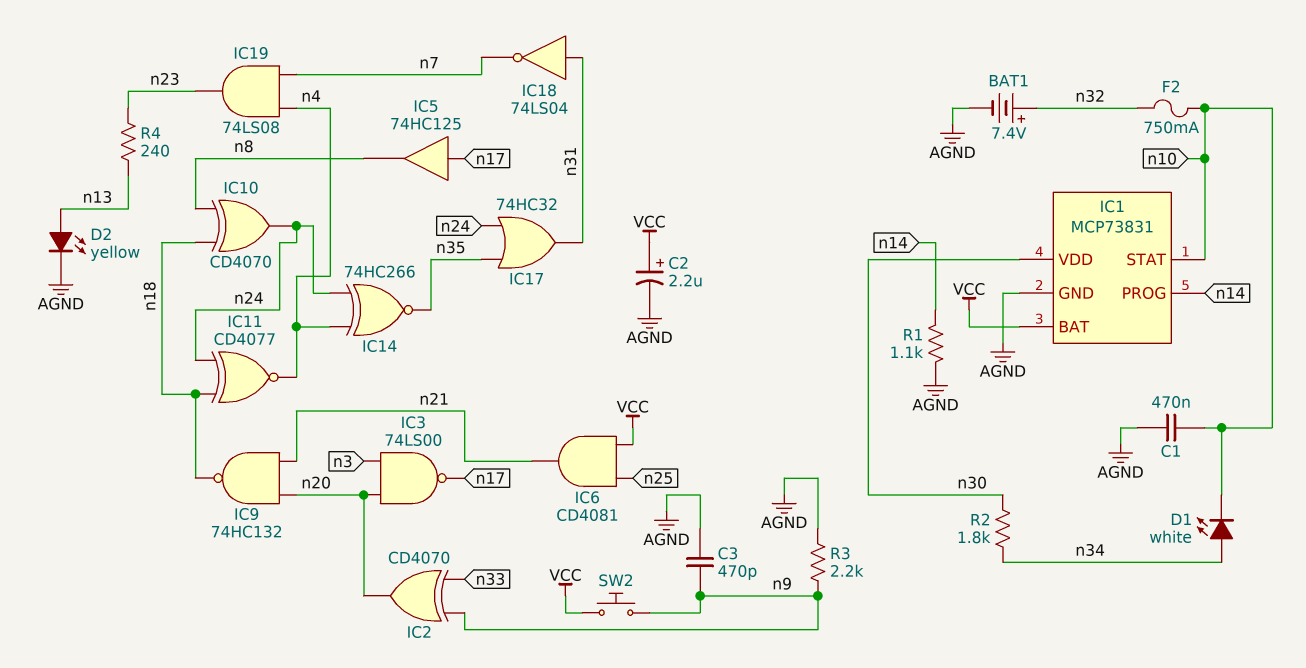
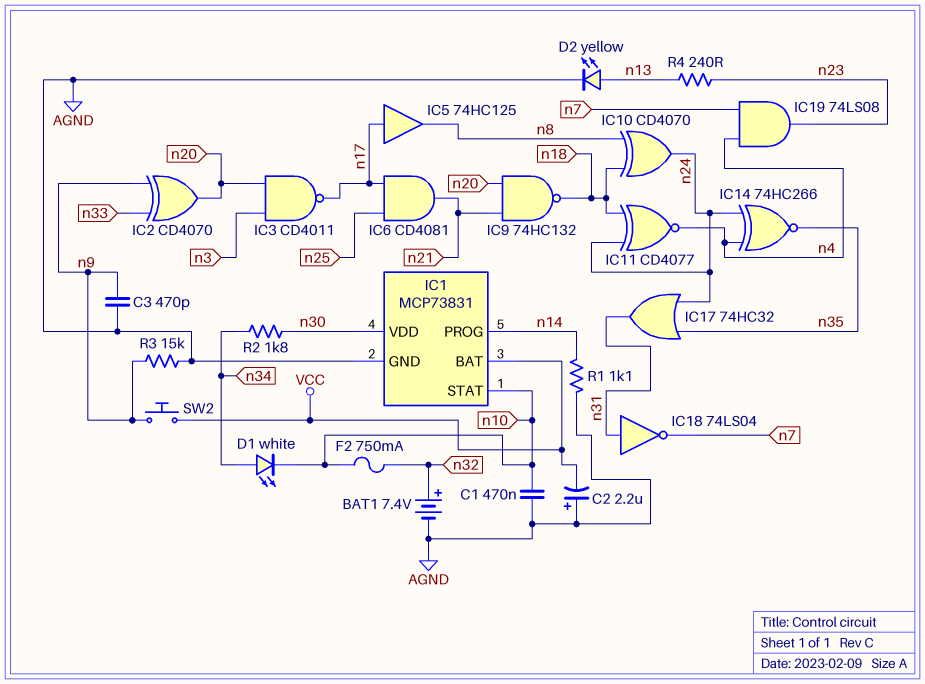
C2: 2.2uF (plus VCC, minus AGND) -> 2.2uF (plus AGND, minus VCC)
IC3: NAND 74LS00 (in n3, in n20, out n17) -> NAND CD4011 (in n3, in n20, out n17)
IC6: AND CD4081 (in VCC, in n25, out n21) -> AND CD4081 (in n17, in n25, out n21)
R3: 2.2k (AGND, n9) -> 15k (AGND, n9)

